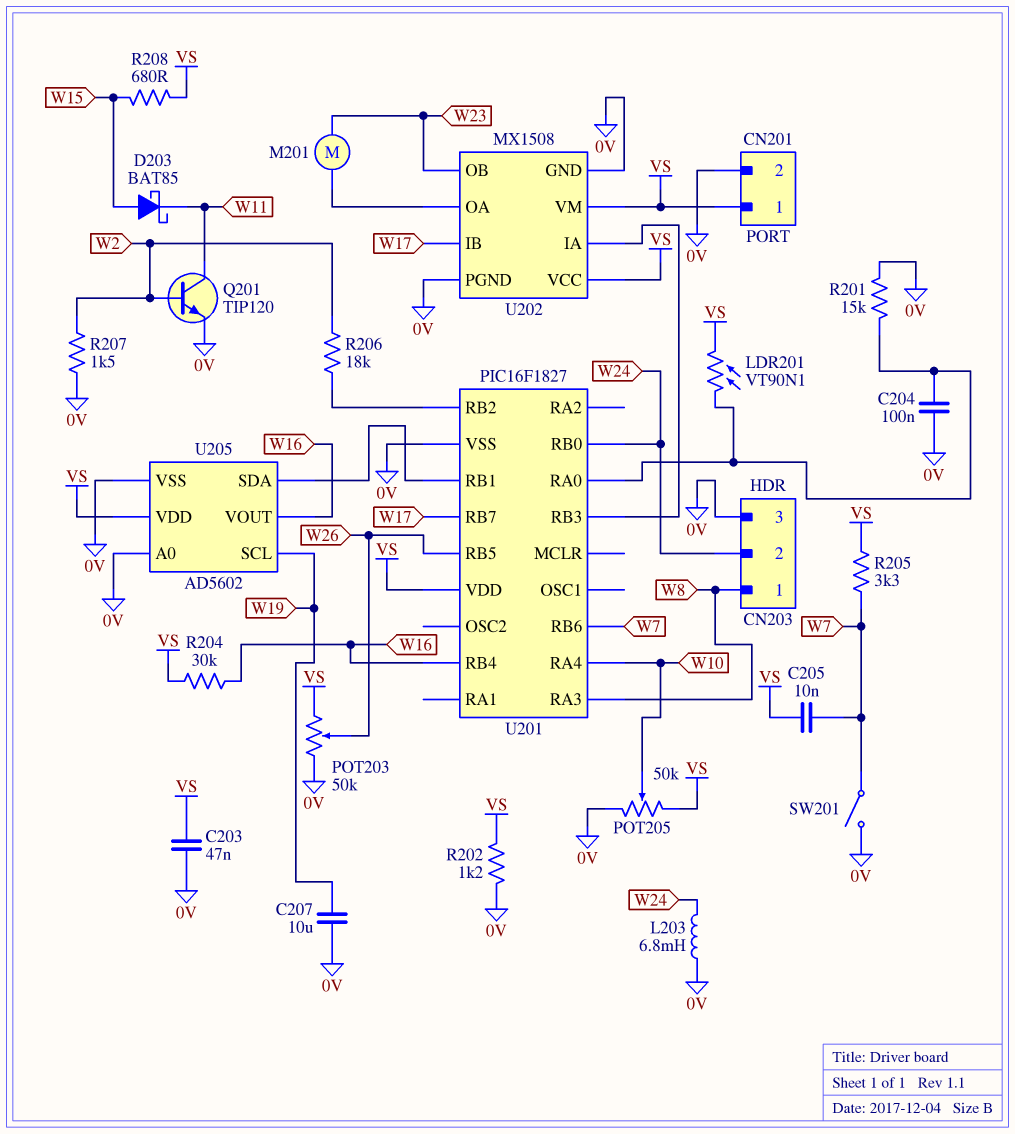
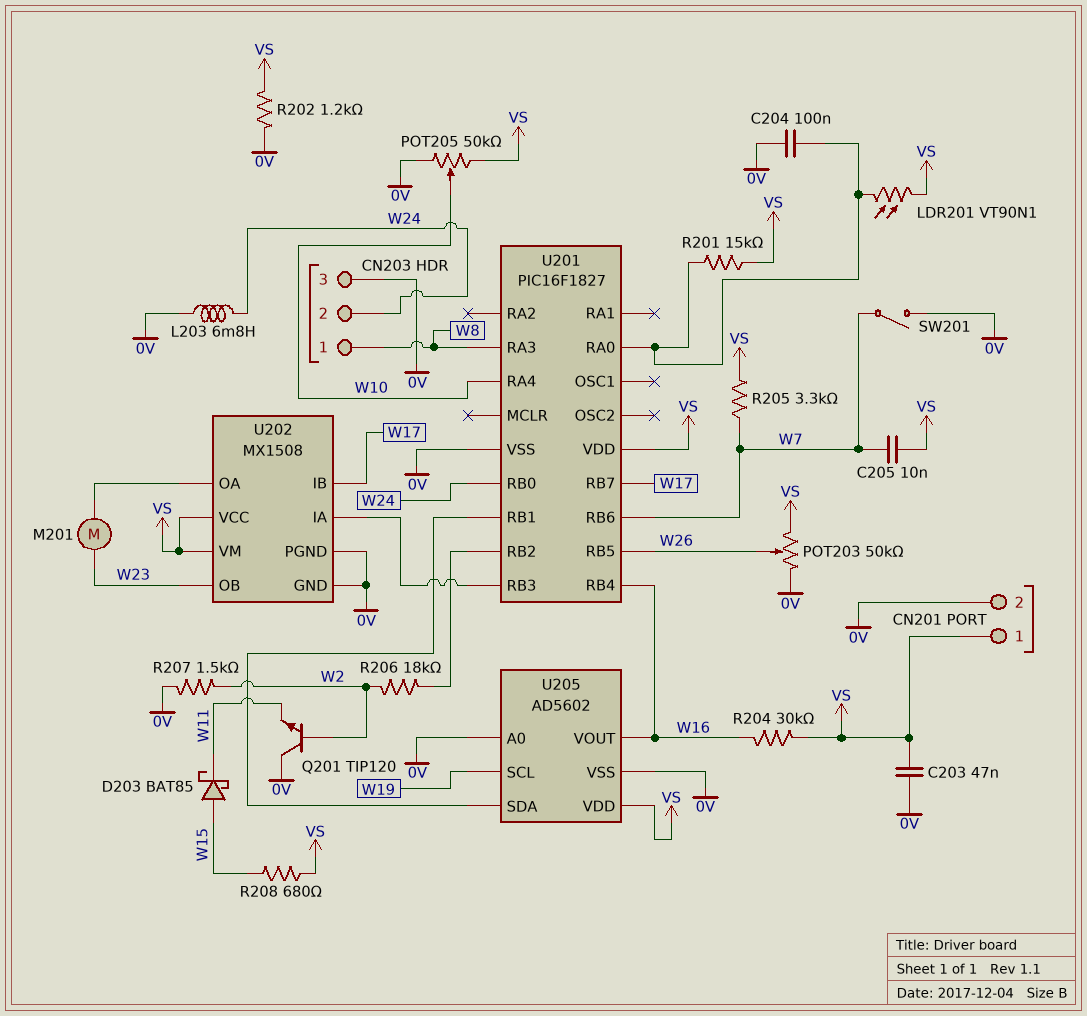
C207: 10uF (0V, W19) -> none
Q201: NPN TIP120 (B W2, C W11, E 0V) -> NPN TIP120 (B W2, C 0V, E W11)
R201: 15k (0V, U201/RA0) -> 15k (U201/RA0, VS)

